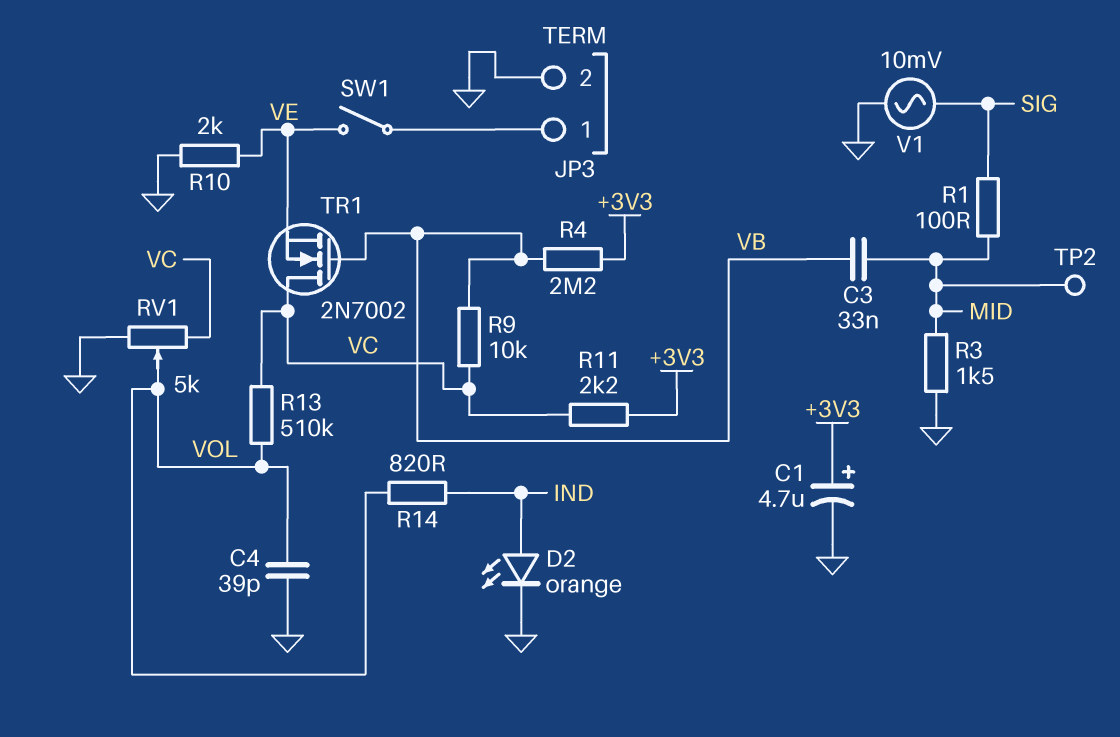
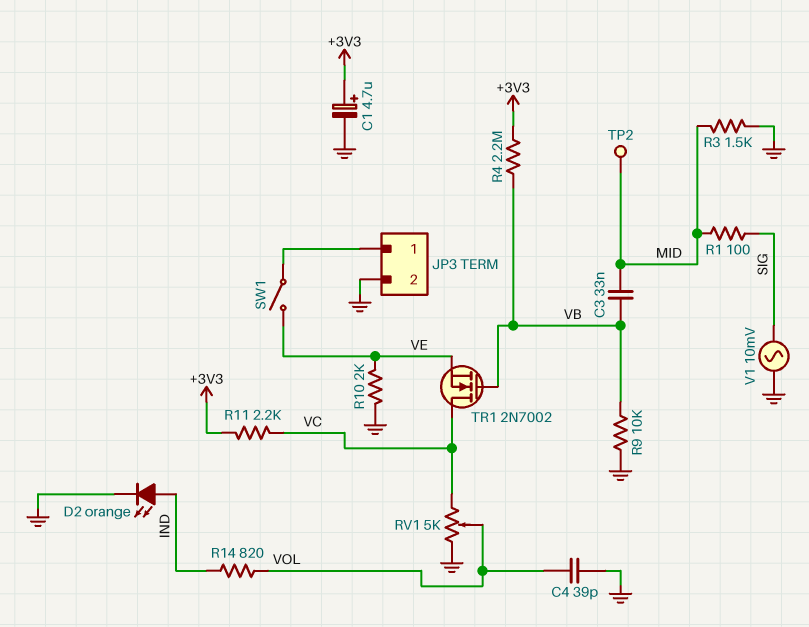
R9: 10k (VB, VC) -> 10k (GND, VB)
R13: 510k (VC, VOL) -> none

